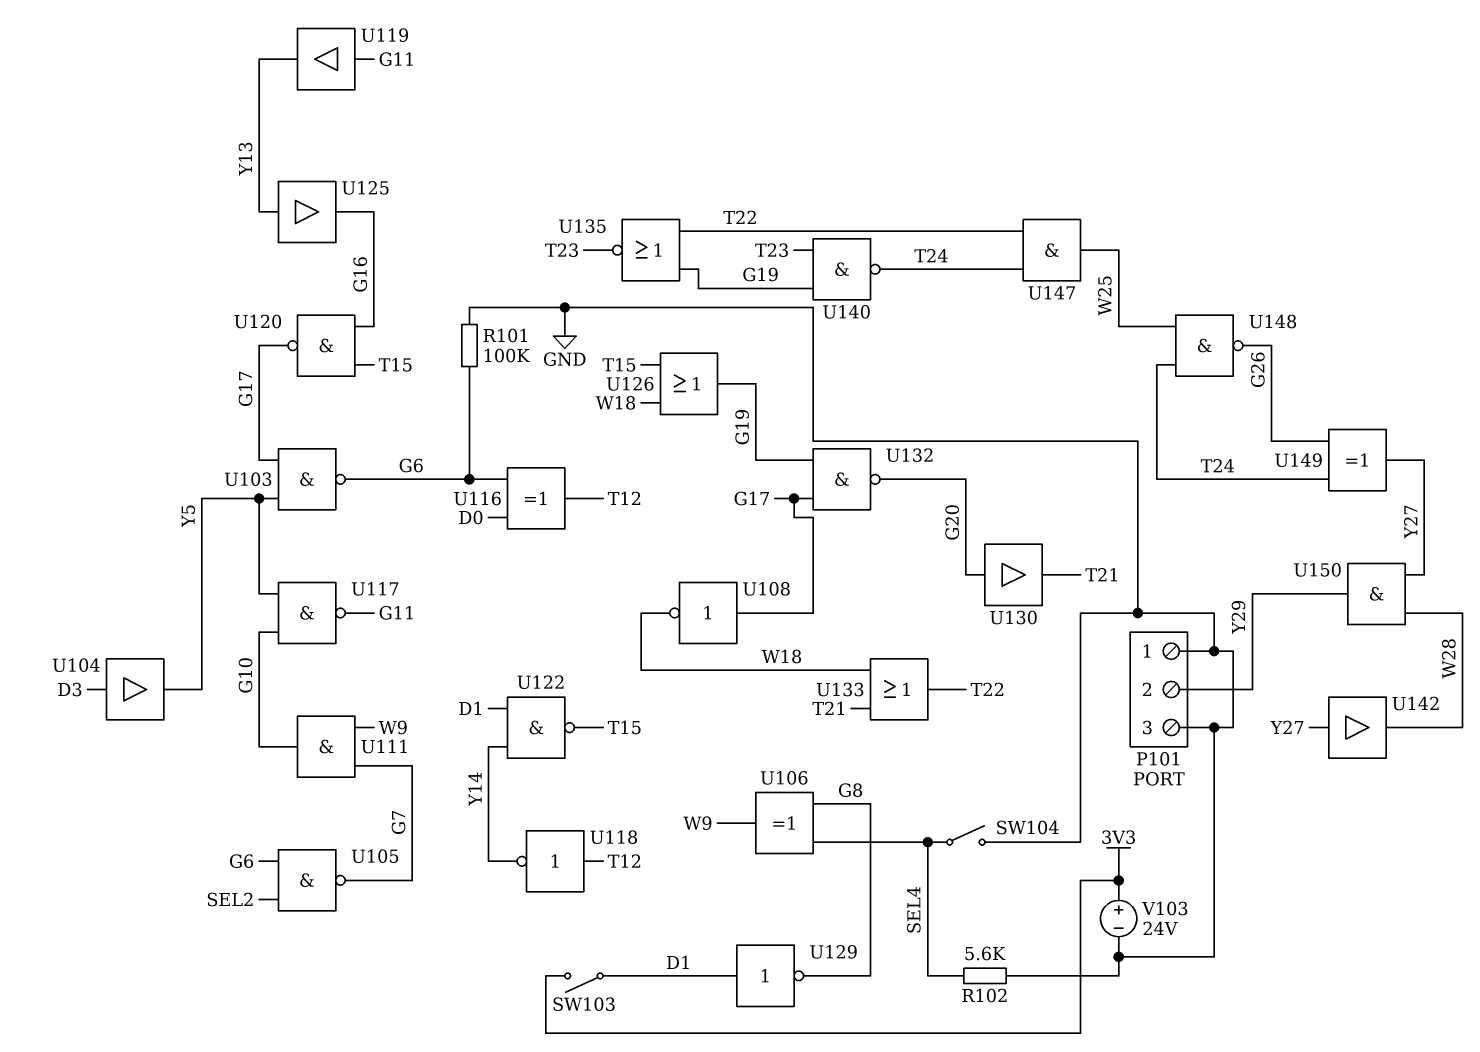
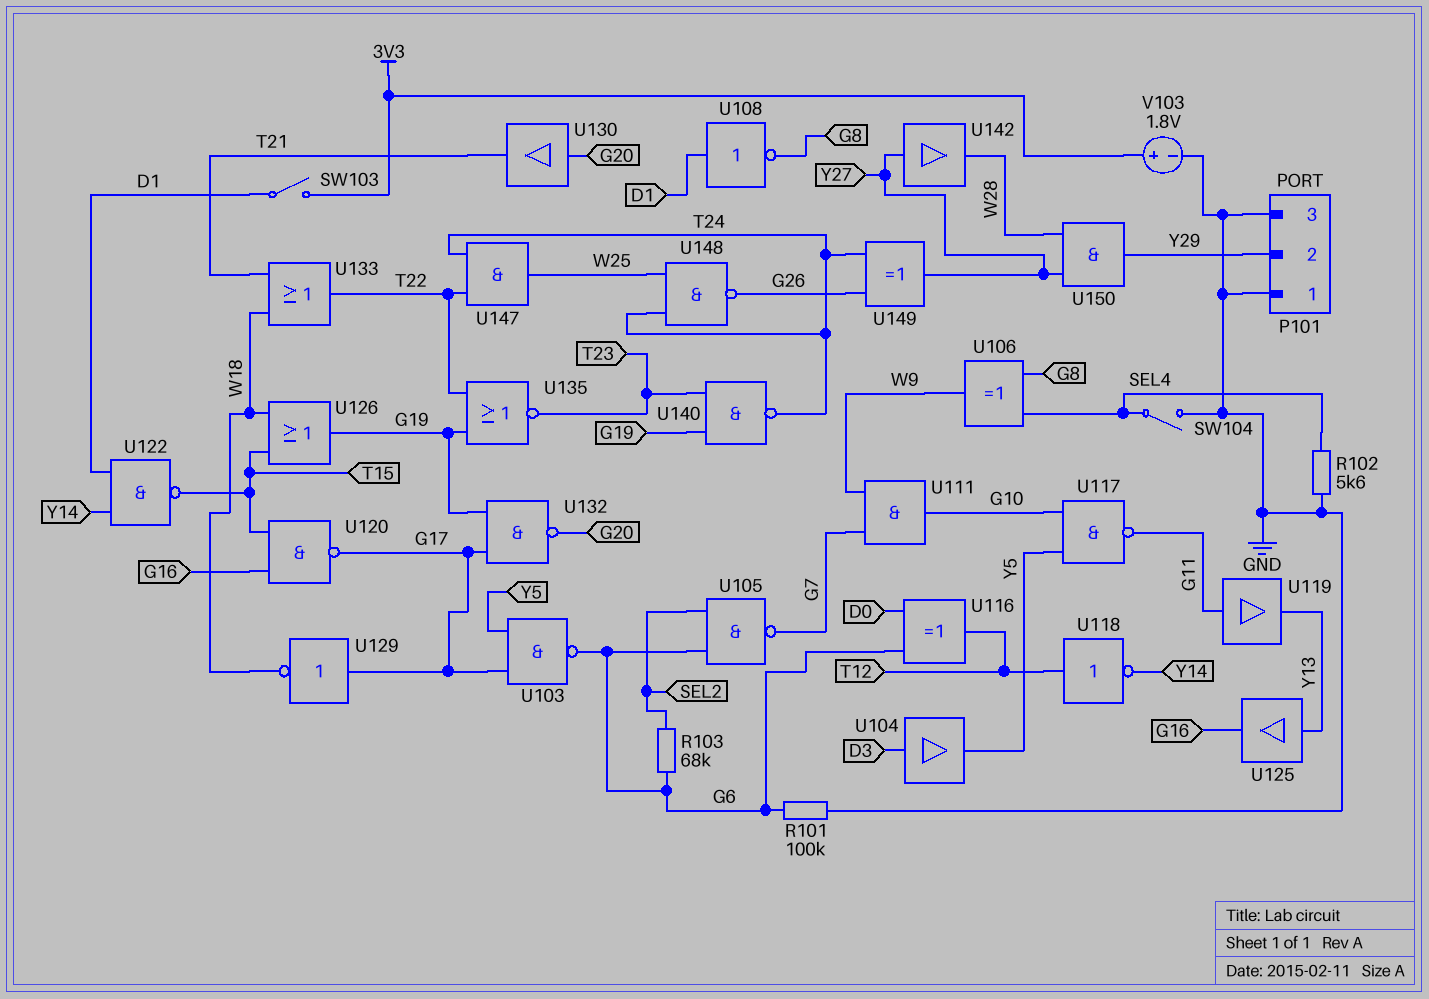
R103: none -> 68k (G6, SEL2)
U108: NOT (in G17, out W18) -> NOT (in D1, out G8)
U129: NOT (in D1, out G8) -> NOT (in G17, out W18)
V103: 24V (plus 3V3, minus GND) -> 1.8V (plus 3V3, minus GND)

